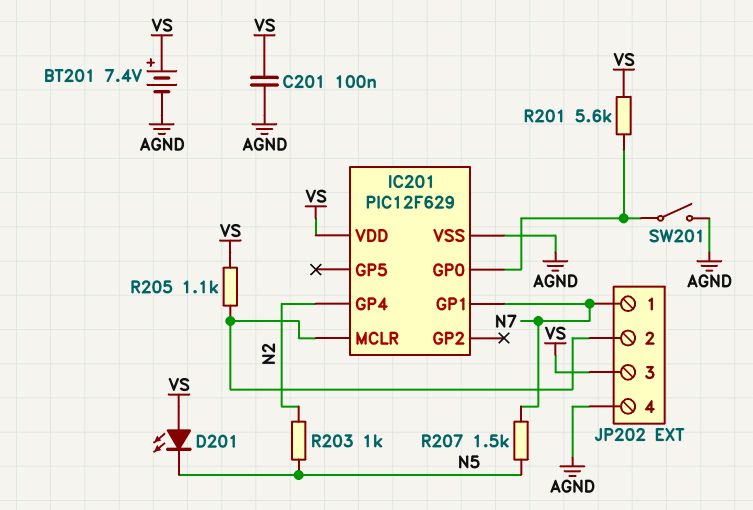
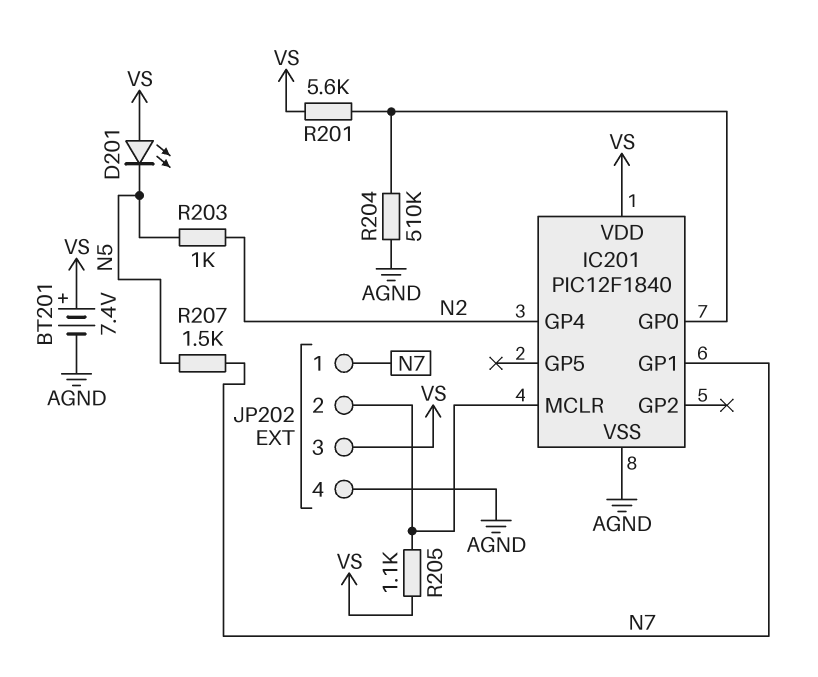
C201: 100nF (AGND, VS) -> none
IC201: PIC12F629 -> PIC12F1840
R204: none -> 510k (AGND, IC201/GP0)
SW201: switch (AGND, IC201/GP0) -> none

